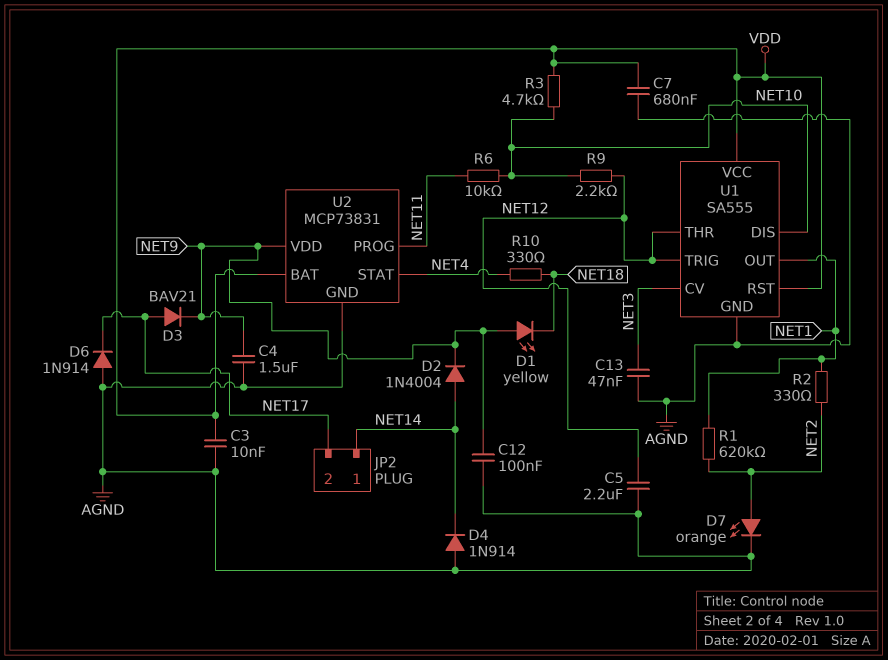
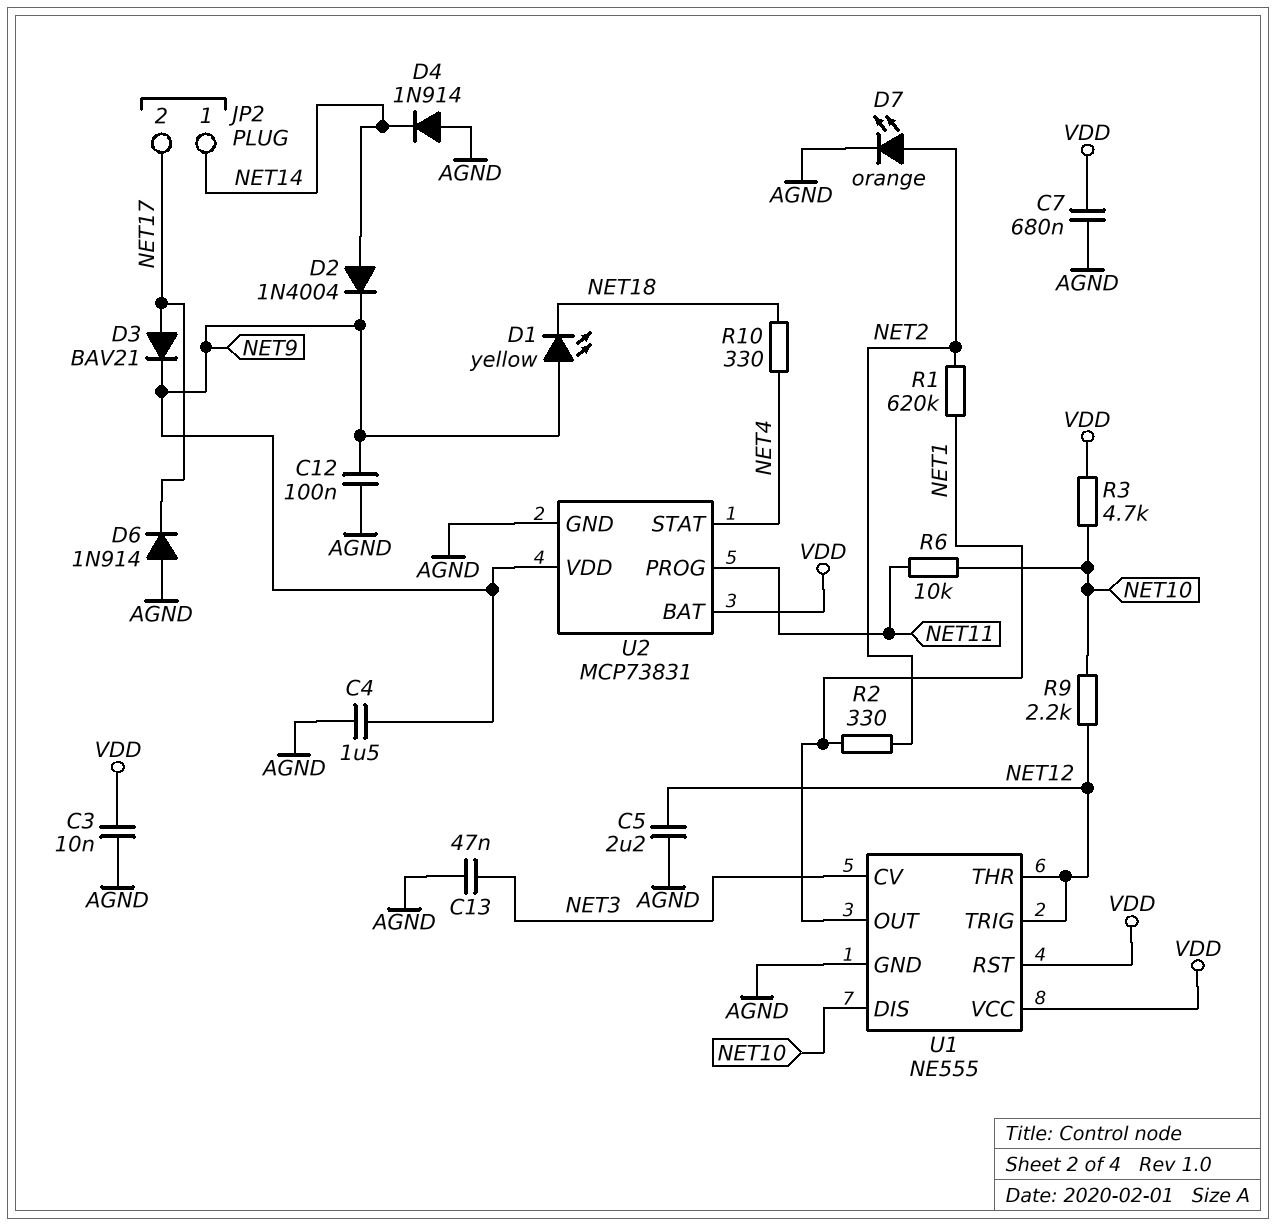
U1: SA555 -> NE555

